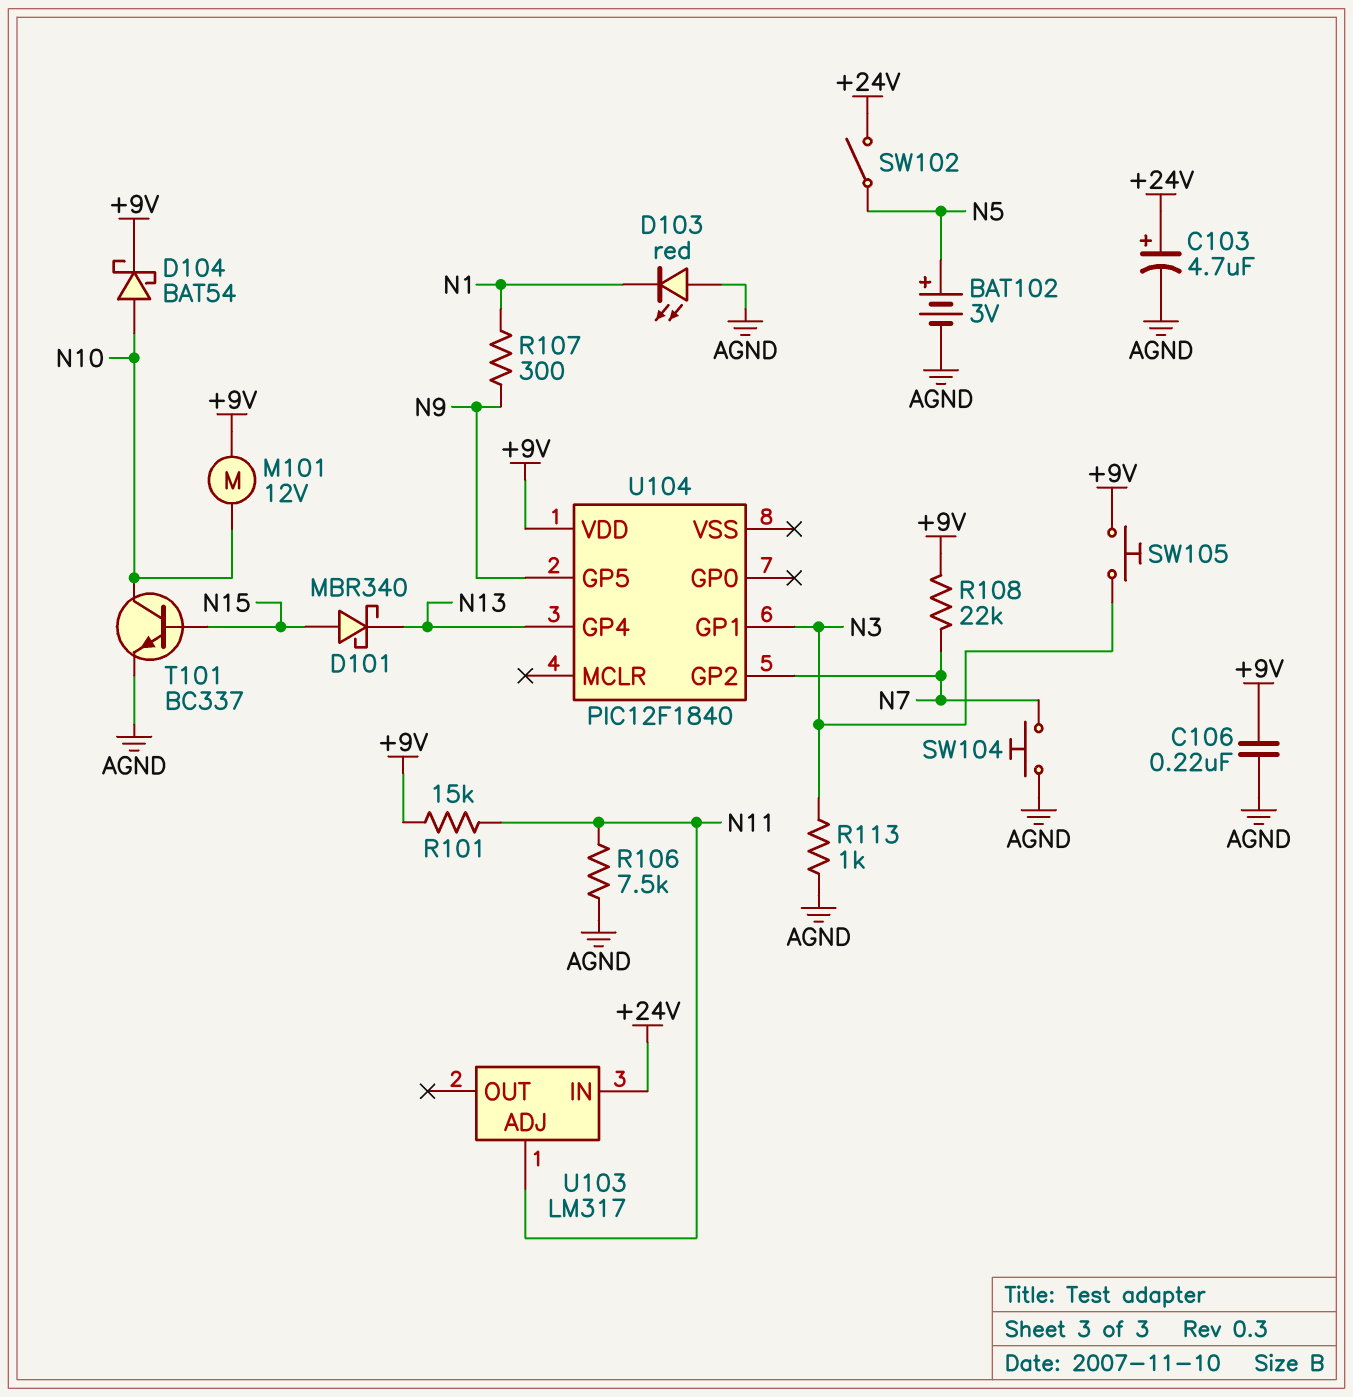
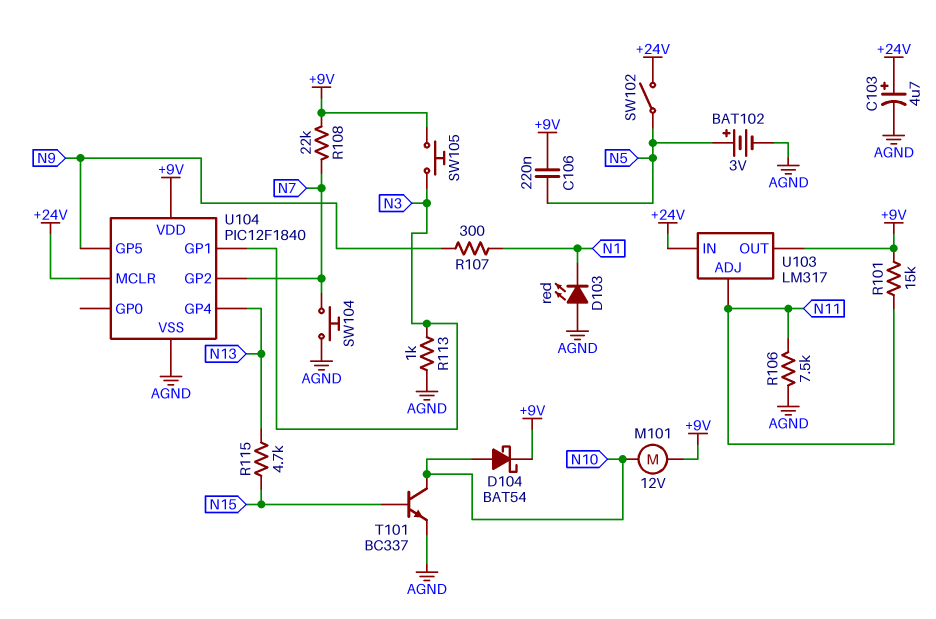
C106: 220nF (+9V, AGND) -> 220nF (+9V, N5)
D101: schottky MBR340 (A N15, K N13) -> none
R115: none -> 4.7k (N13, N15)
U103 pin OUT: none -> +9V
U104 pin MCLR: none -> +24V
U104 pin VSS: none -> AGND

